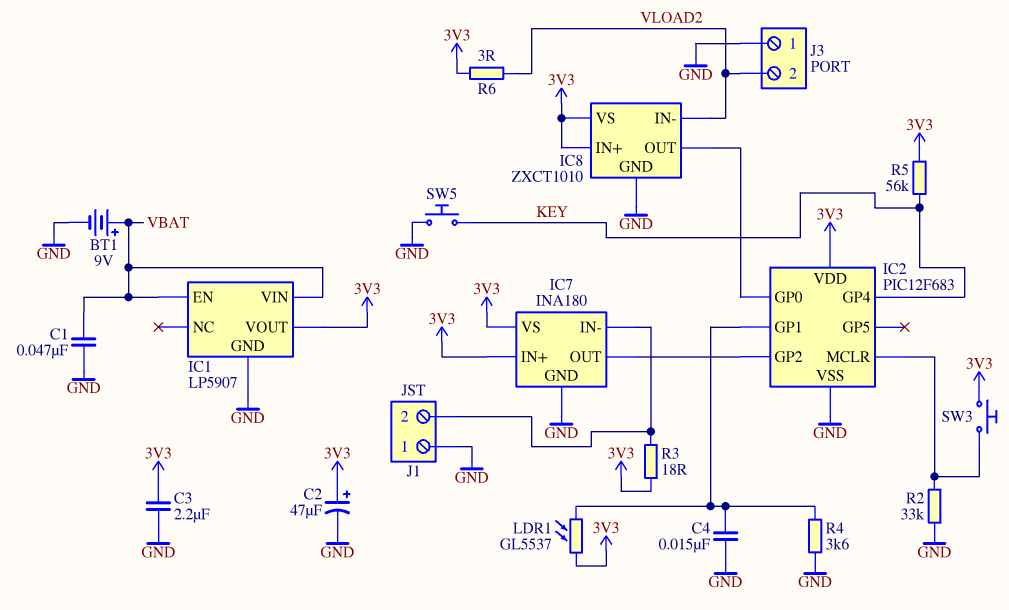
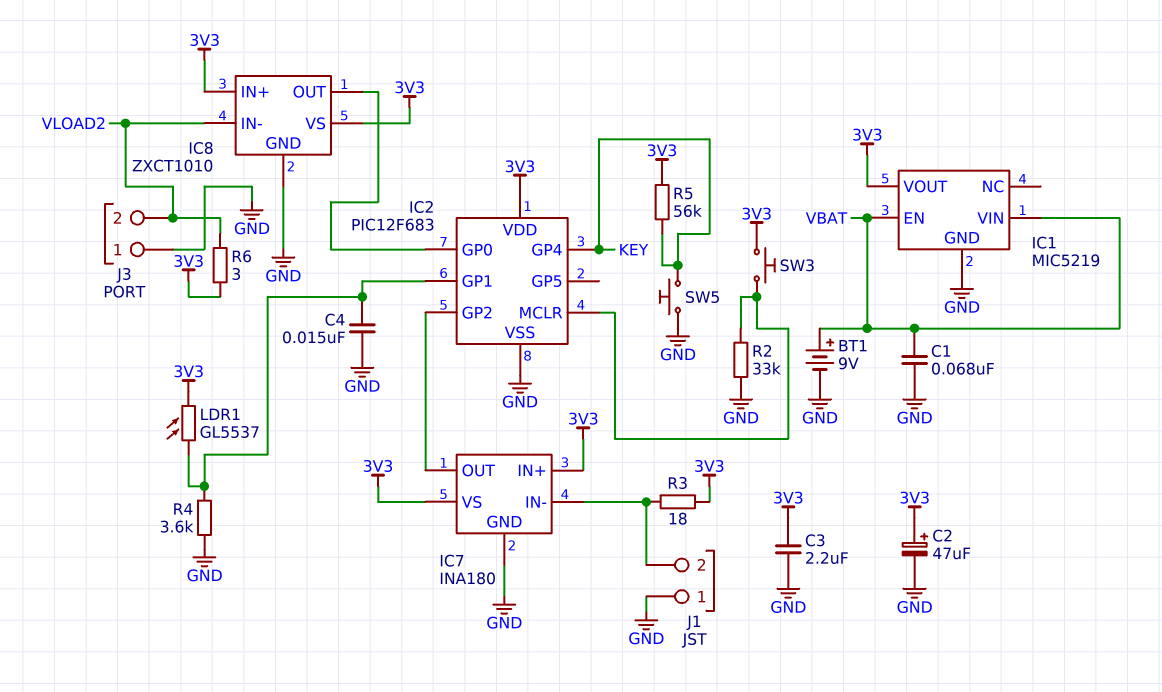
C1: 47nF (GND, VBAT) -> 68nF (GND, VBAT)
IC1: LP5907 -> MIC5219

